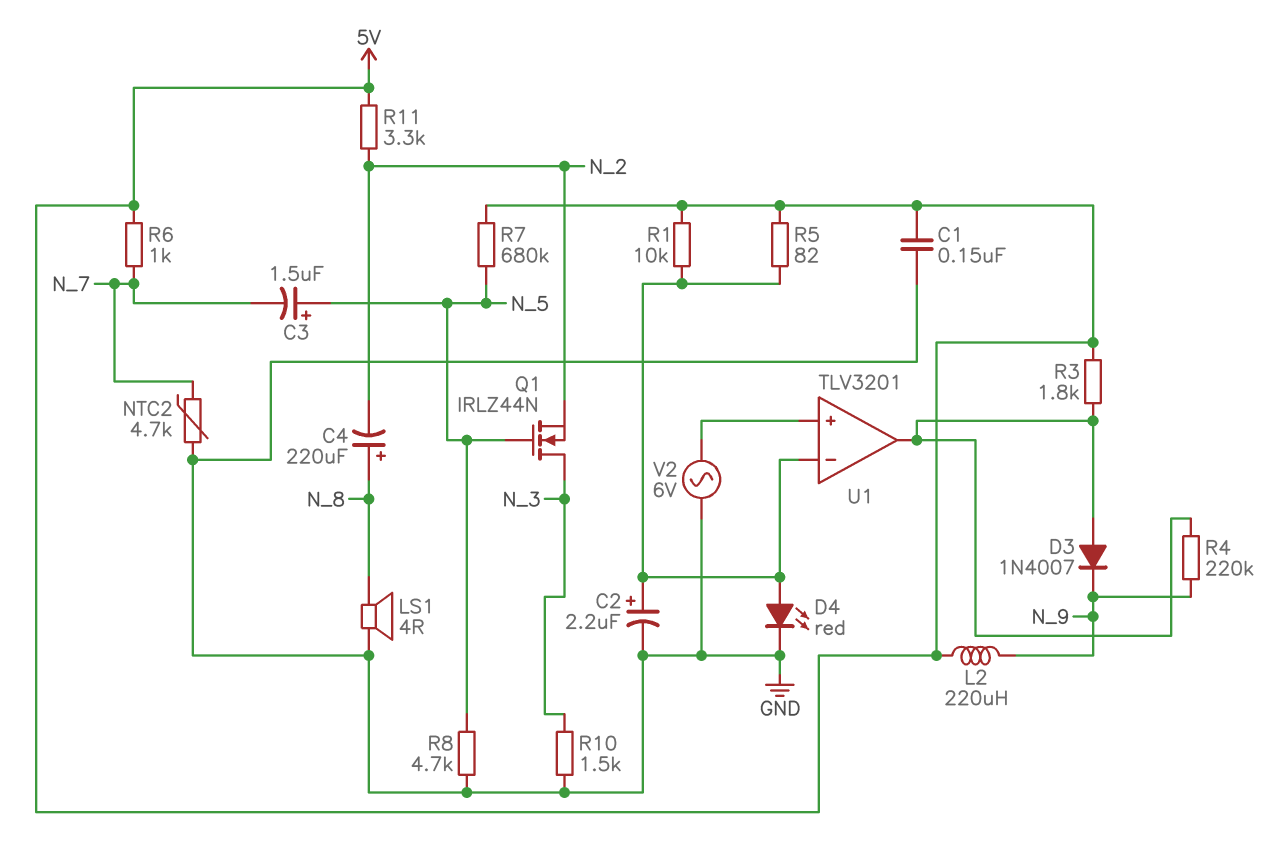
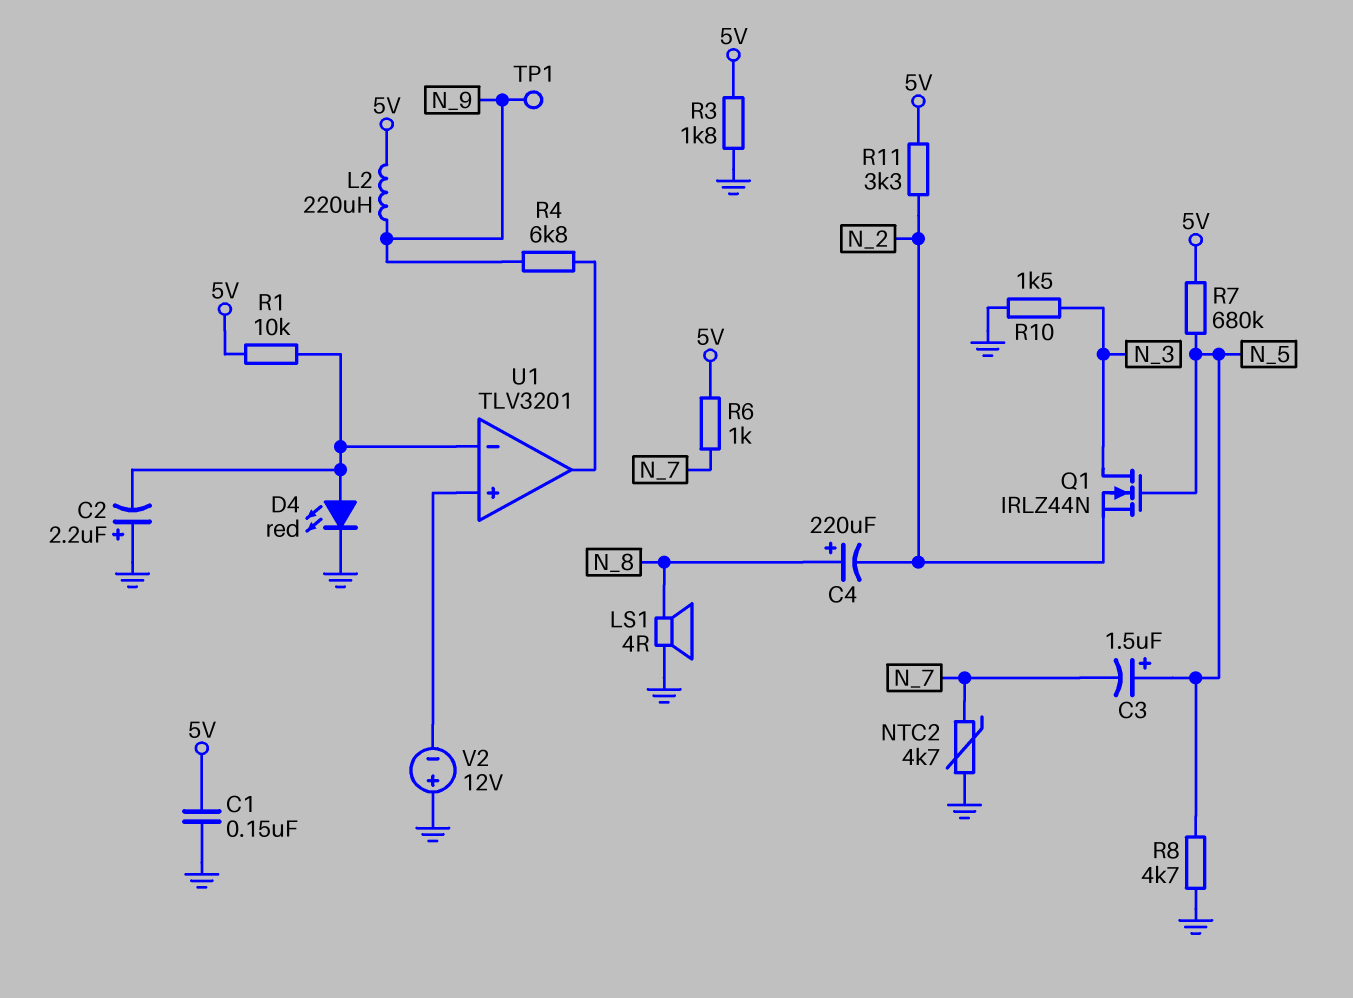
C2: 2.2uF (plus U1/in-, minus GND) -> 2.2uF (plus GND, minus U1/in-)
D3: diode 1N4007 (A U1/out, K N_9) -> none
R3: 1.8k (5V, U1/out) -> 1.8k (5V, GND)
R4: 220k (N_9, U1/out) -> 6.8k (N_9, U1/out)
R5: 82 (5V, U1/in-) -> none
TP1: none -> test point (N_9)
V2: AC 6V (GND, U1/in+) -> 12V (plus GND, minus U1/in+)

